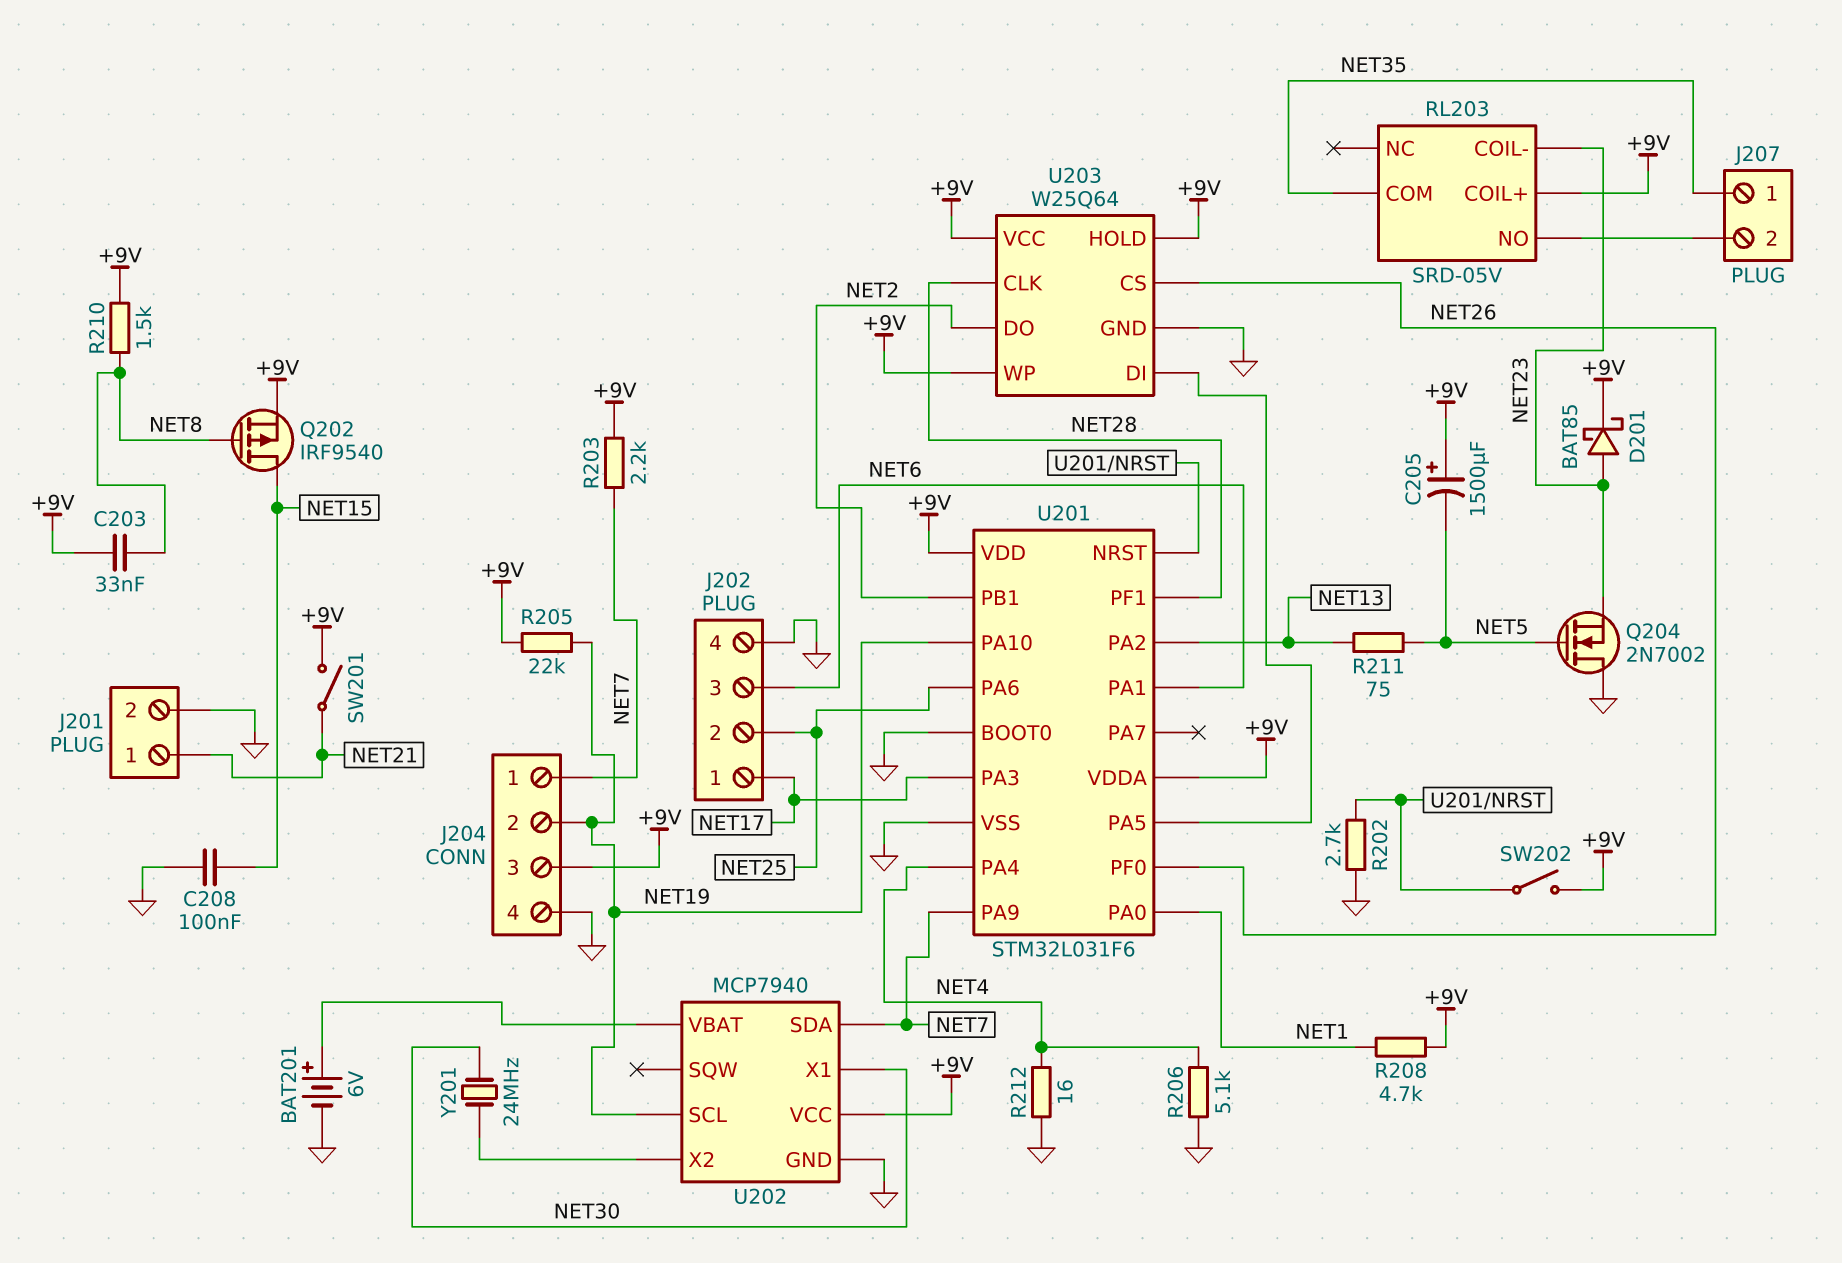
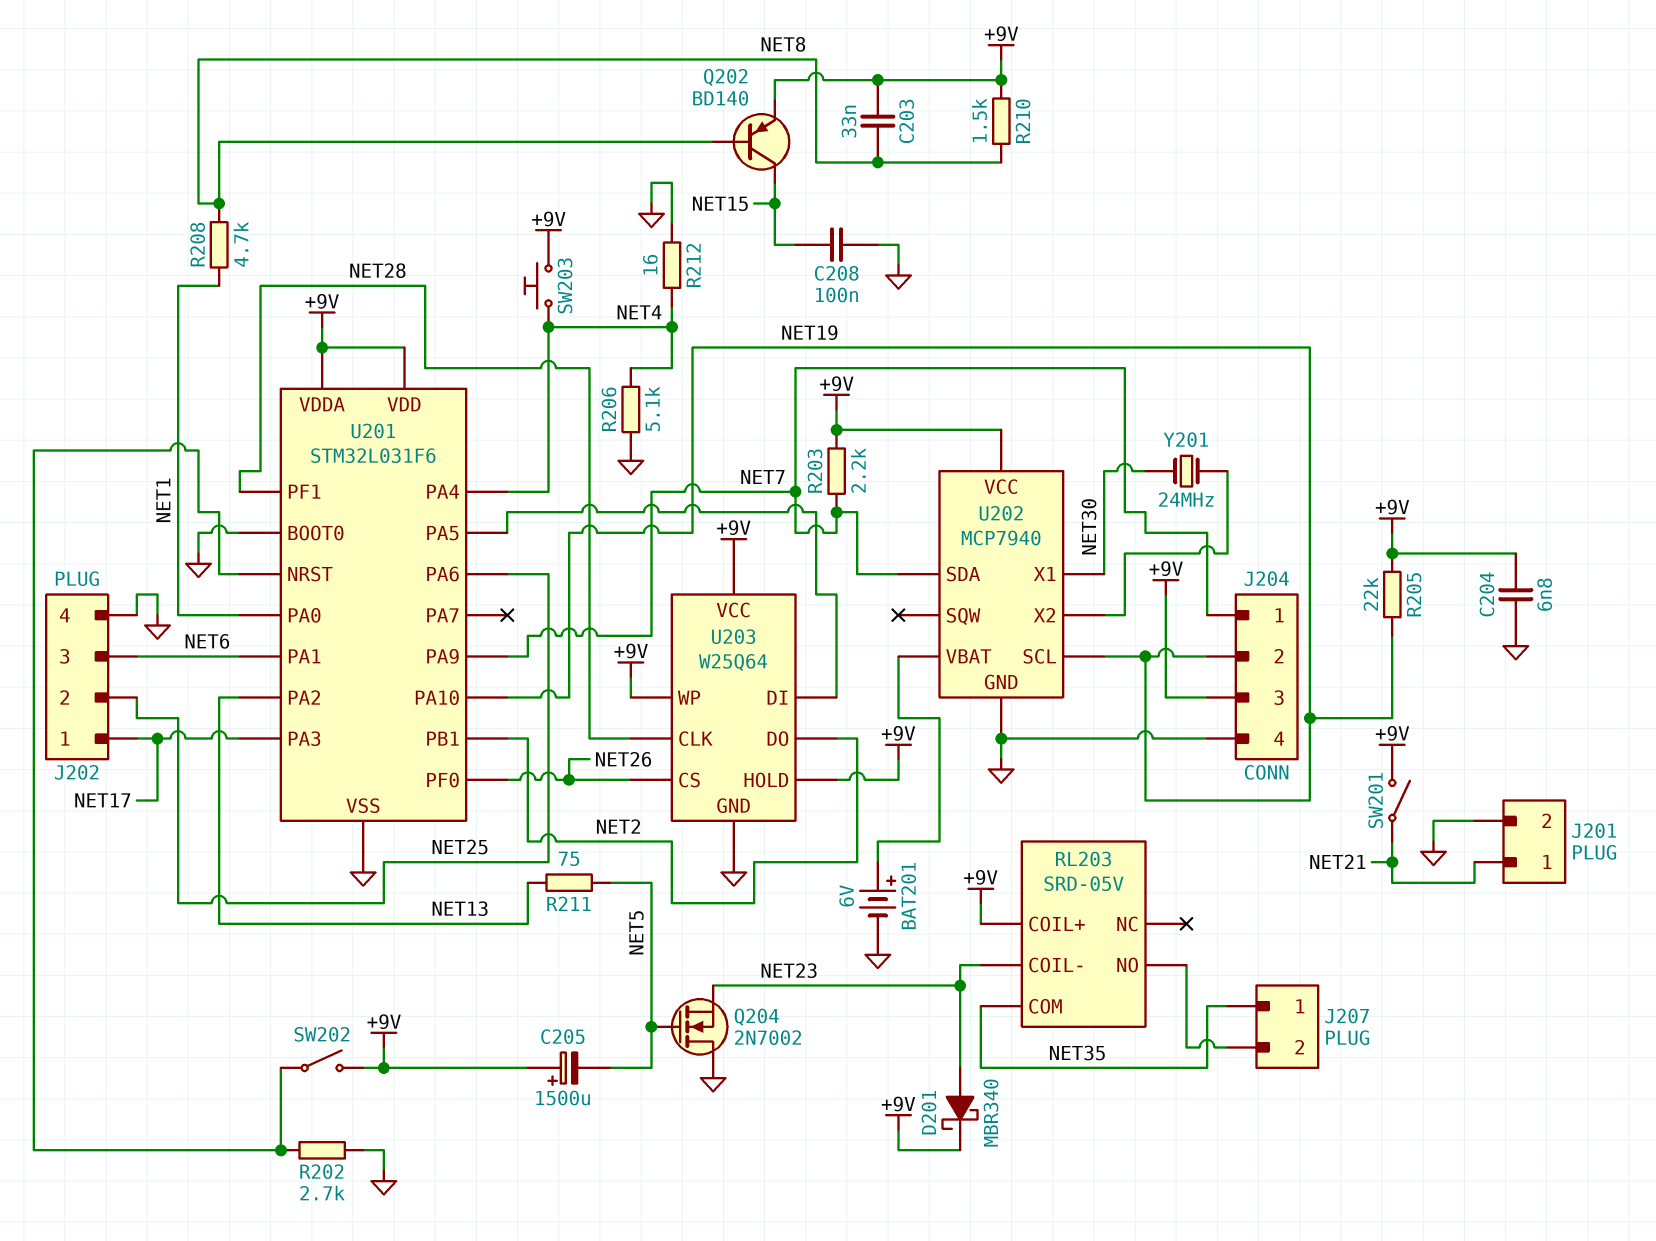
C204: none -> 6.8nF (+9V, GND)
D201: schottky BAT85 (A NET23, K +9V) -> schottky MBR340 (A NET23, K +9V)
Q202: PMOS IRF9540 (G NET8, D NET15, S +9V) -> PNP BD140 (B NET8, C NET15, E +9V)
R208: 4.7k (+9V, NET1) -> 4.7k (NET1, NET8)
SW203: none -> button (+9V, NET4)

